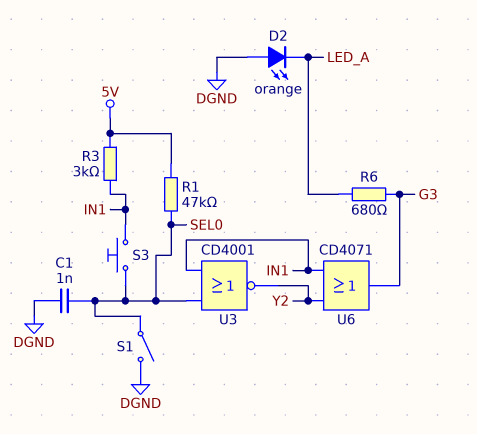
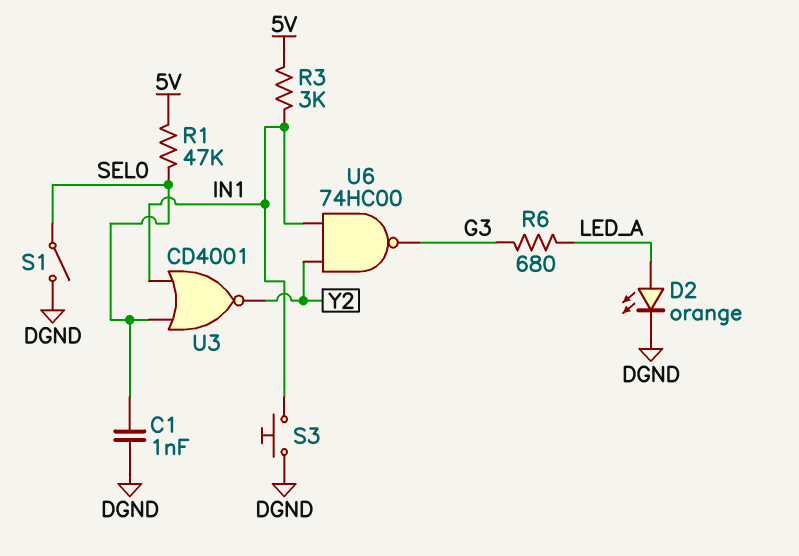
D2: LED orange (A DGND, K LED_A) -> LED orange (A LED_A, K DGND)
S3: button (IN1, SEL0) -> button (DGND, IN1)
U6: OR CD4071 (in IN1, in Y2, out G3) -> NAND 74HC00 (in IN1, in Y2, out G3)

